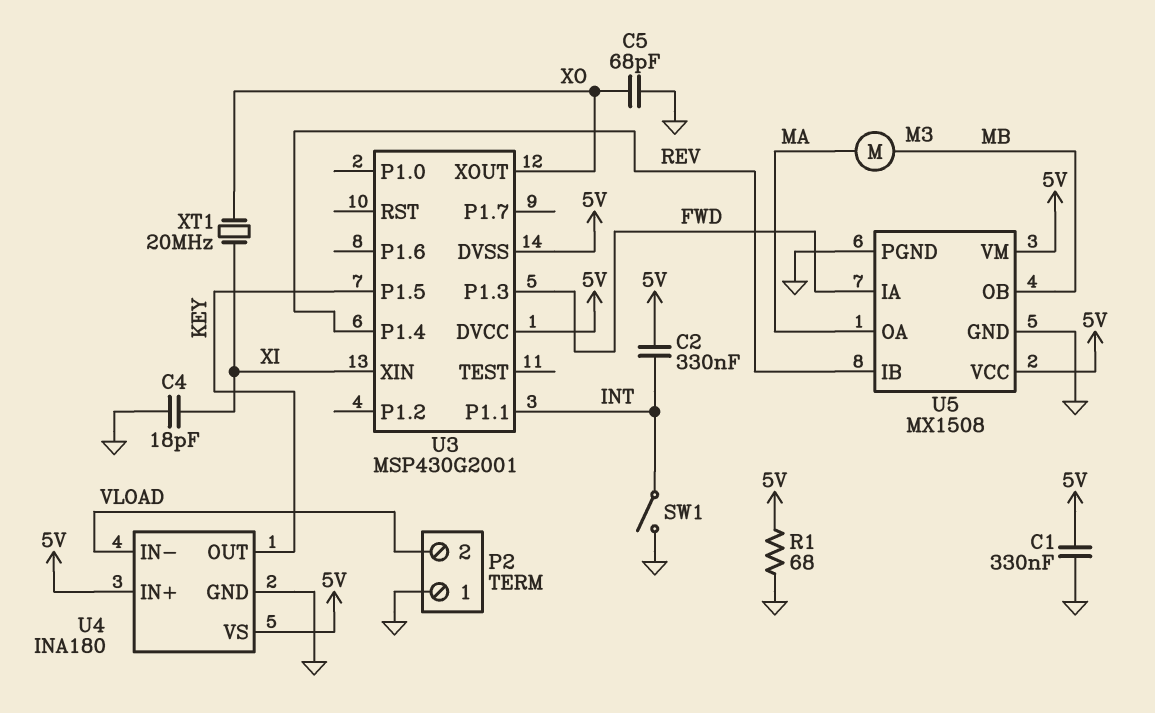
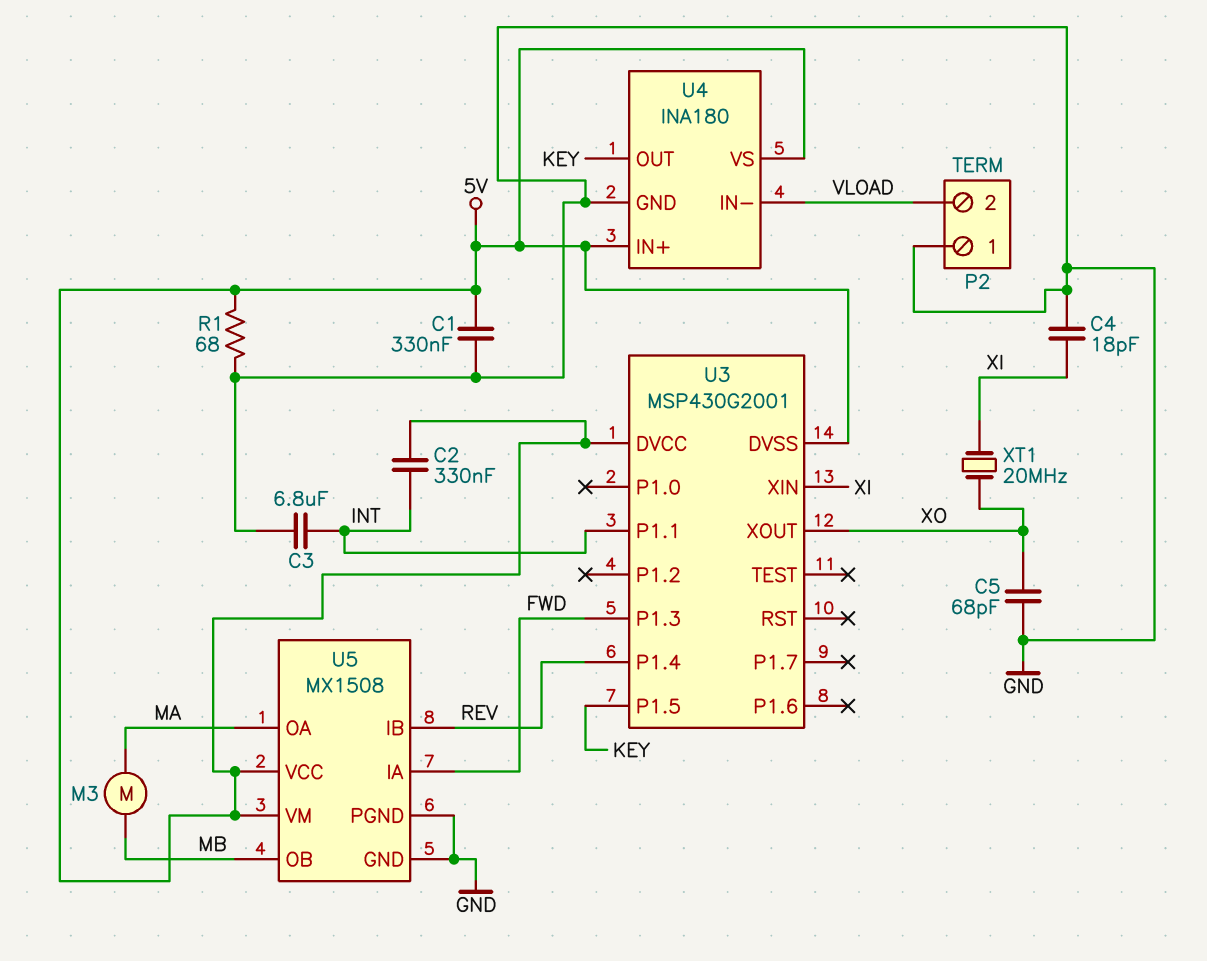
C3: none -> 6.8uF (GND, INT)
SW1: switch (GND, INT) -> none

